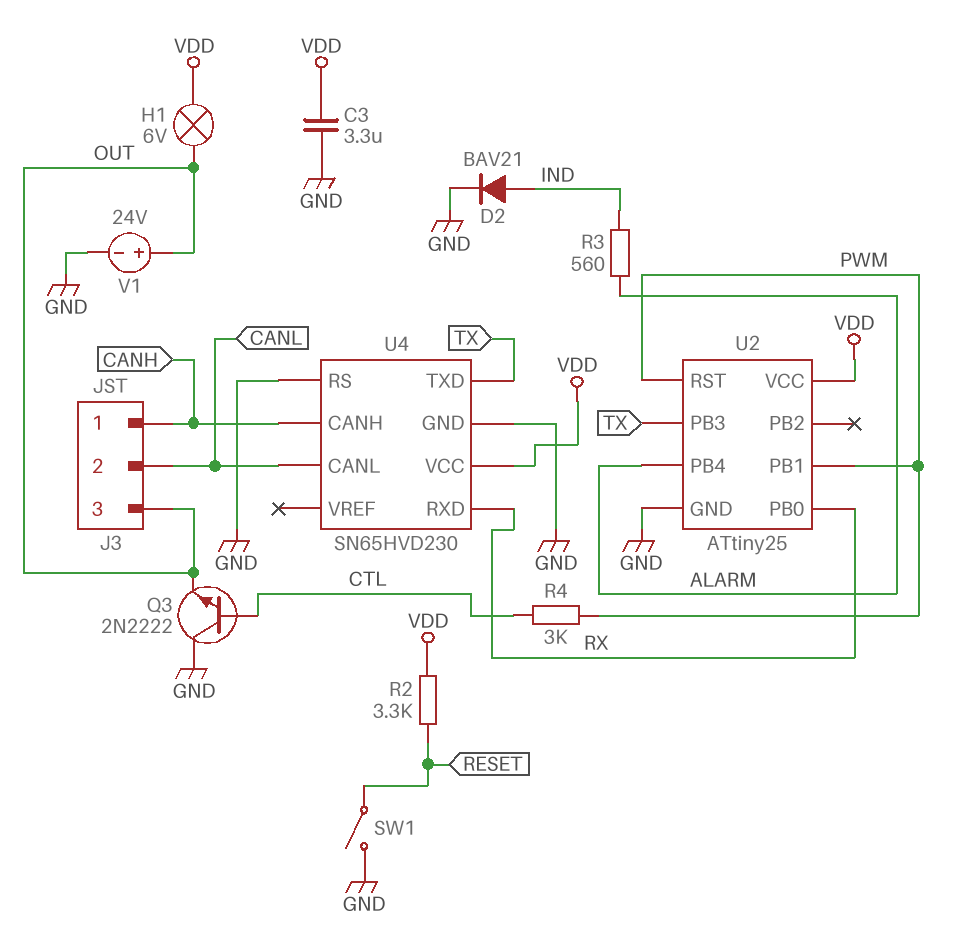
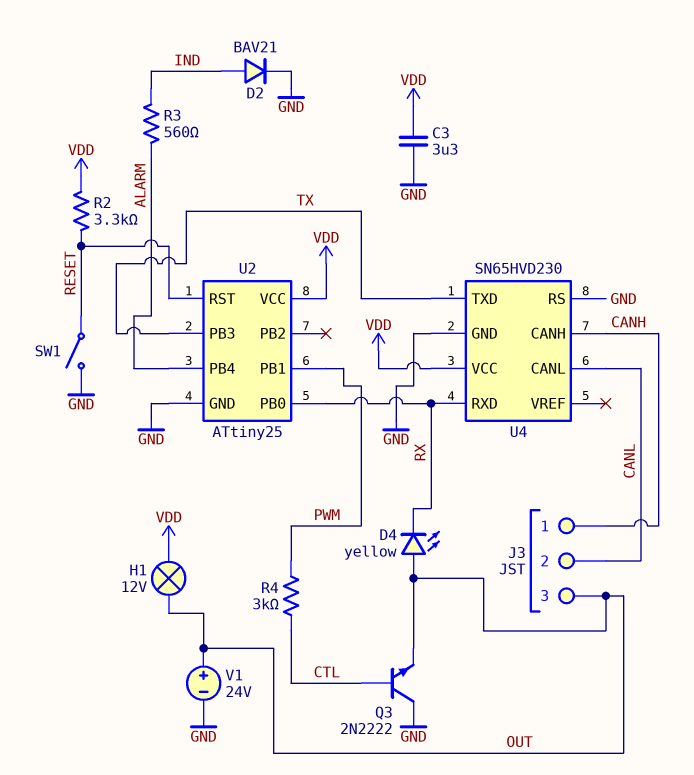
D4: none -> LED yellow (A OUT, K RX)
H1: lamp 6V (OUT, VDD) -> lamp 12V (OUT, VDD)
U2 pin RST: PWM -> RESET

